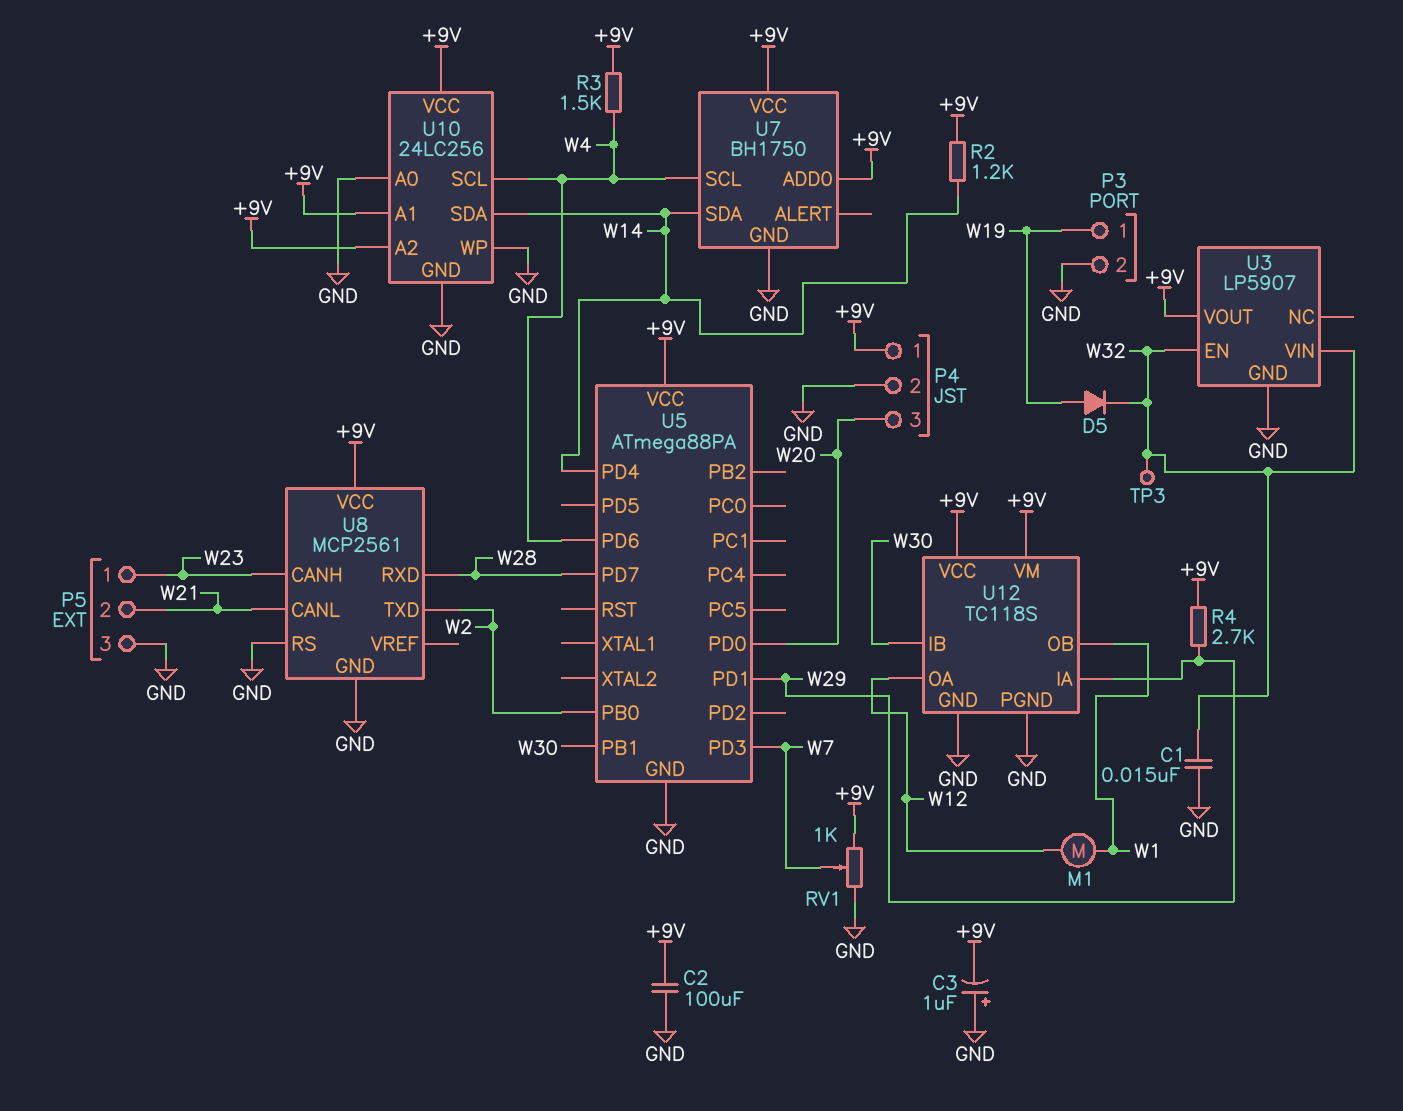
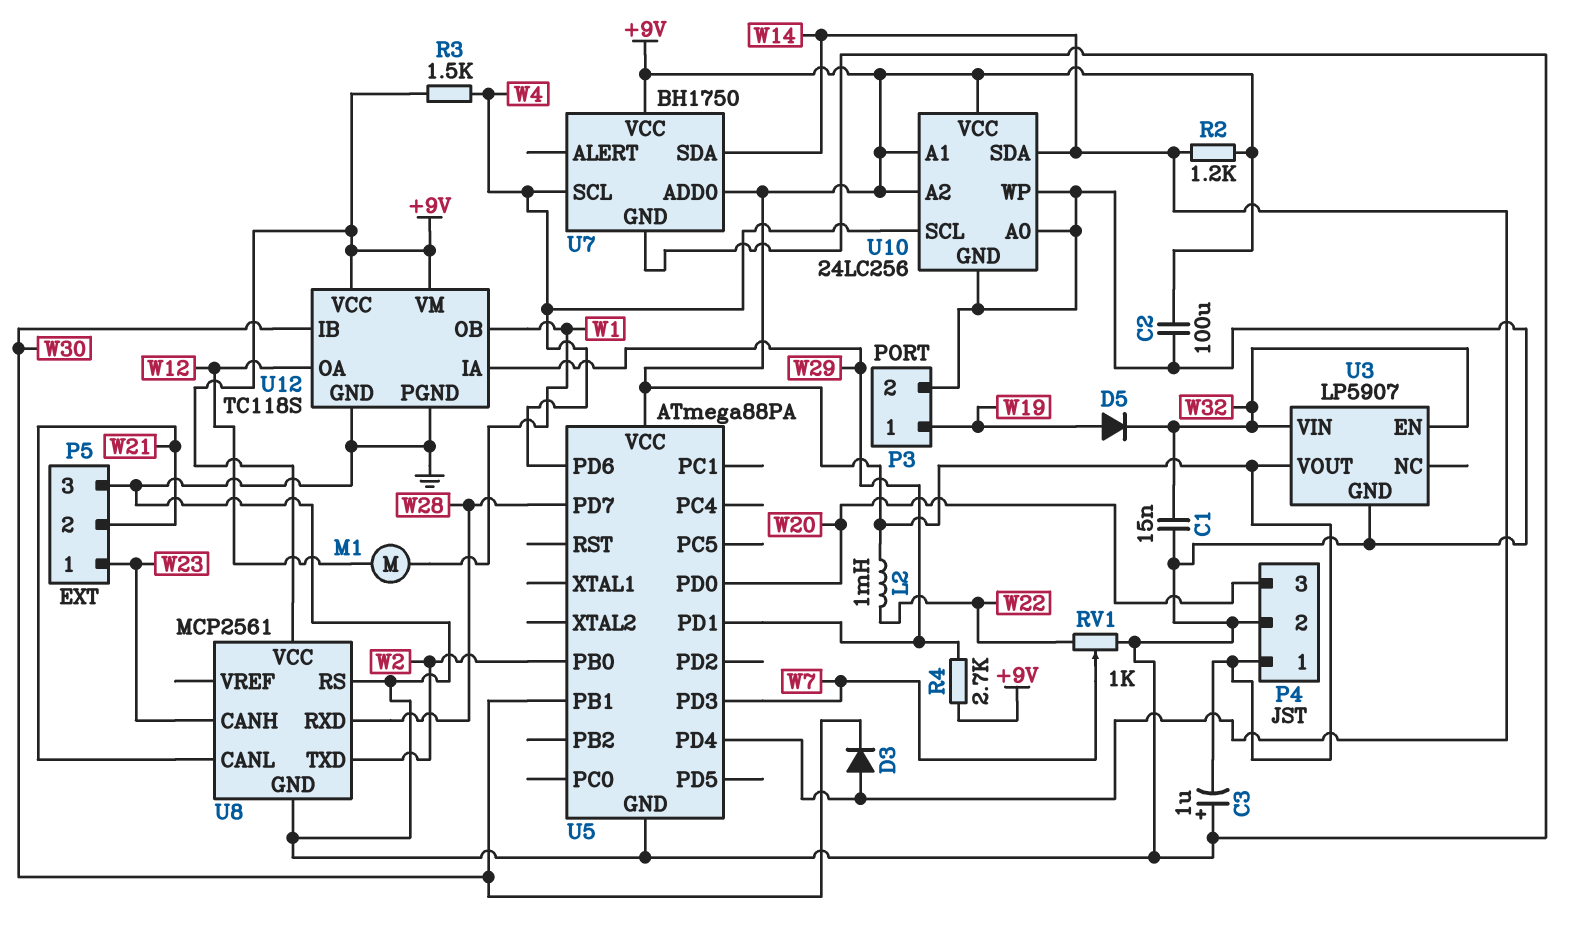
D3: none -> diode (A W14, K W30)
L2: none -> 1mH (+9V, W22)
RV1: 1k (+9V, GND, wiper W7) -> 1k (GND, W22, wiper W7)
TP3: test point (W32) -> none

